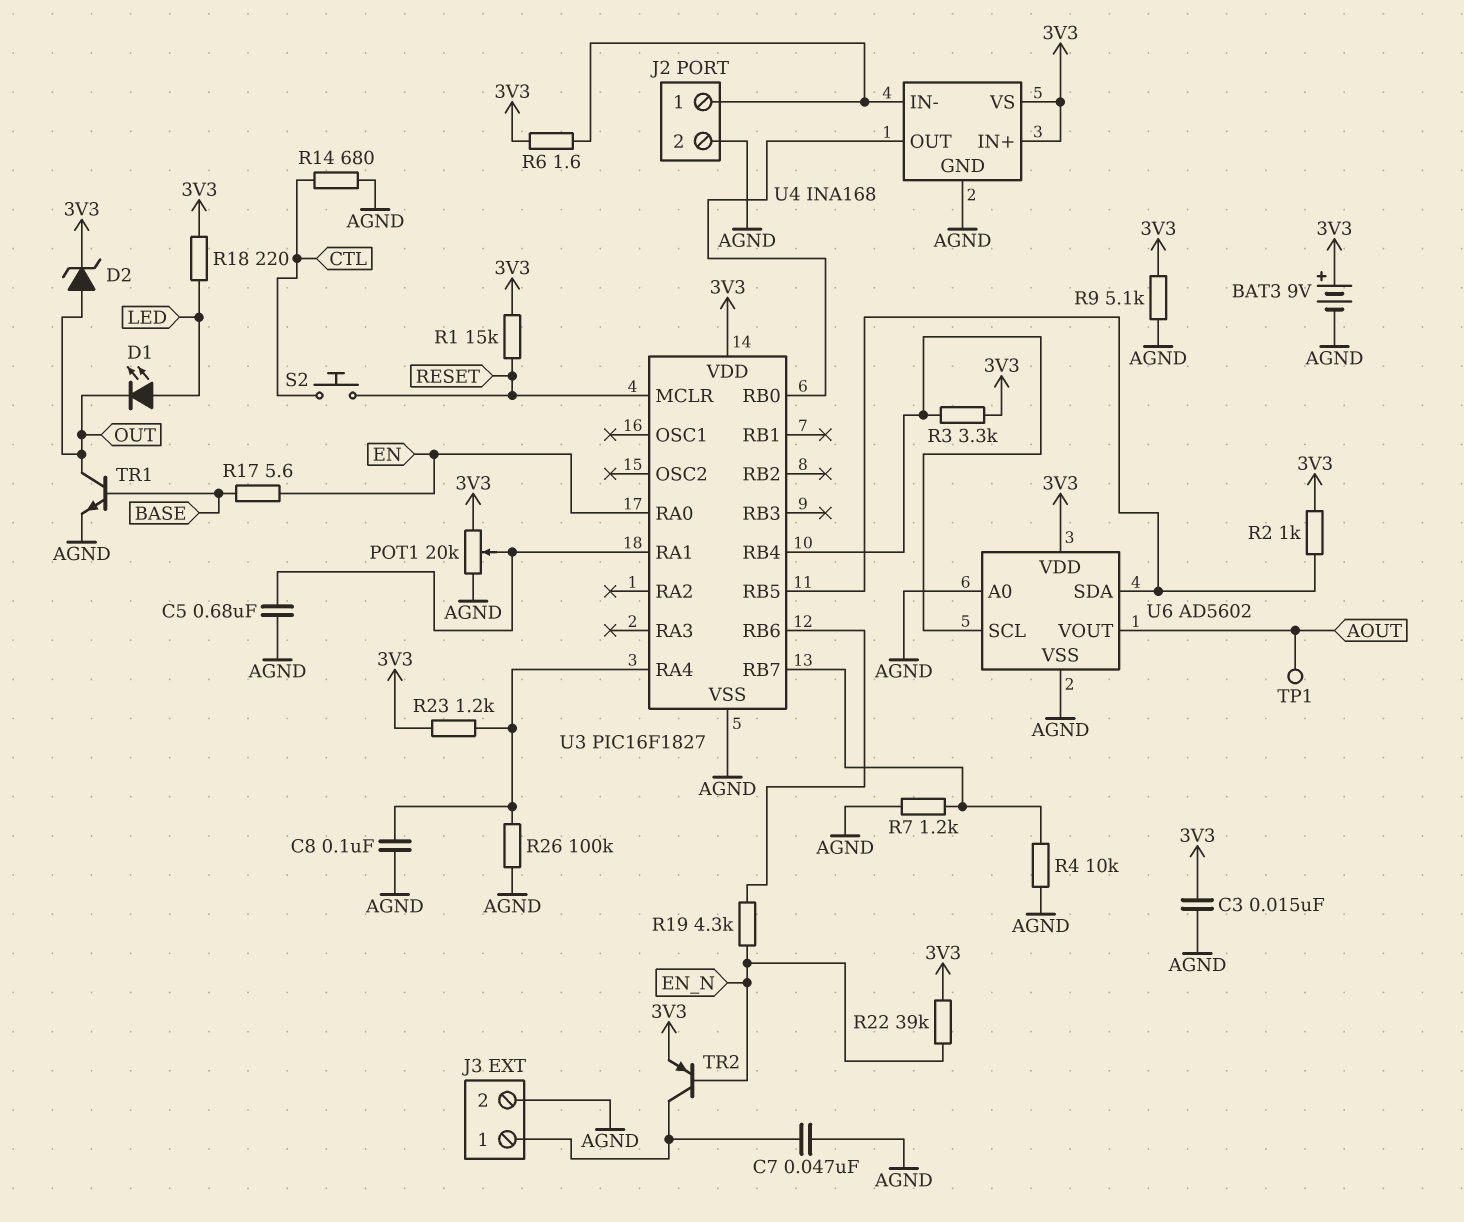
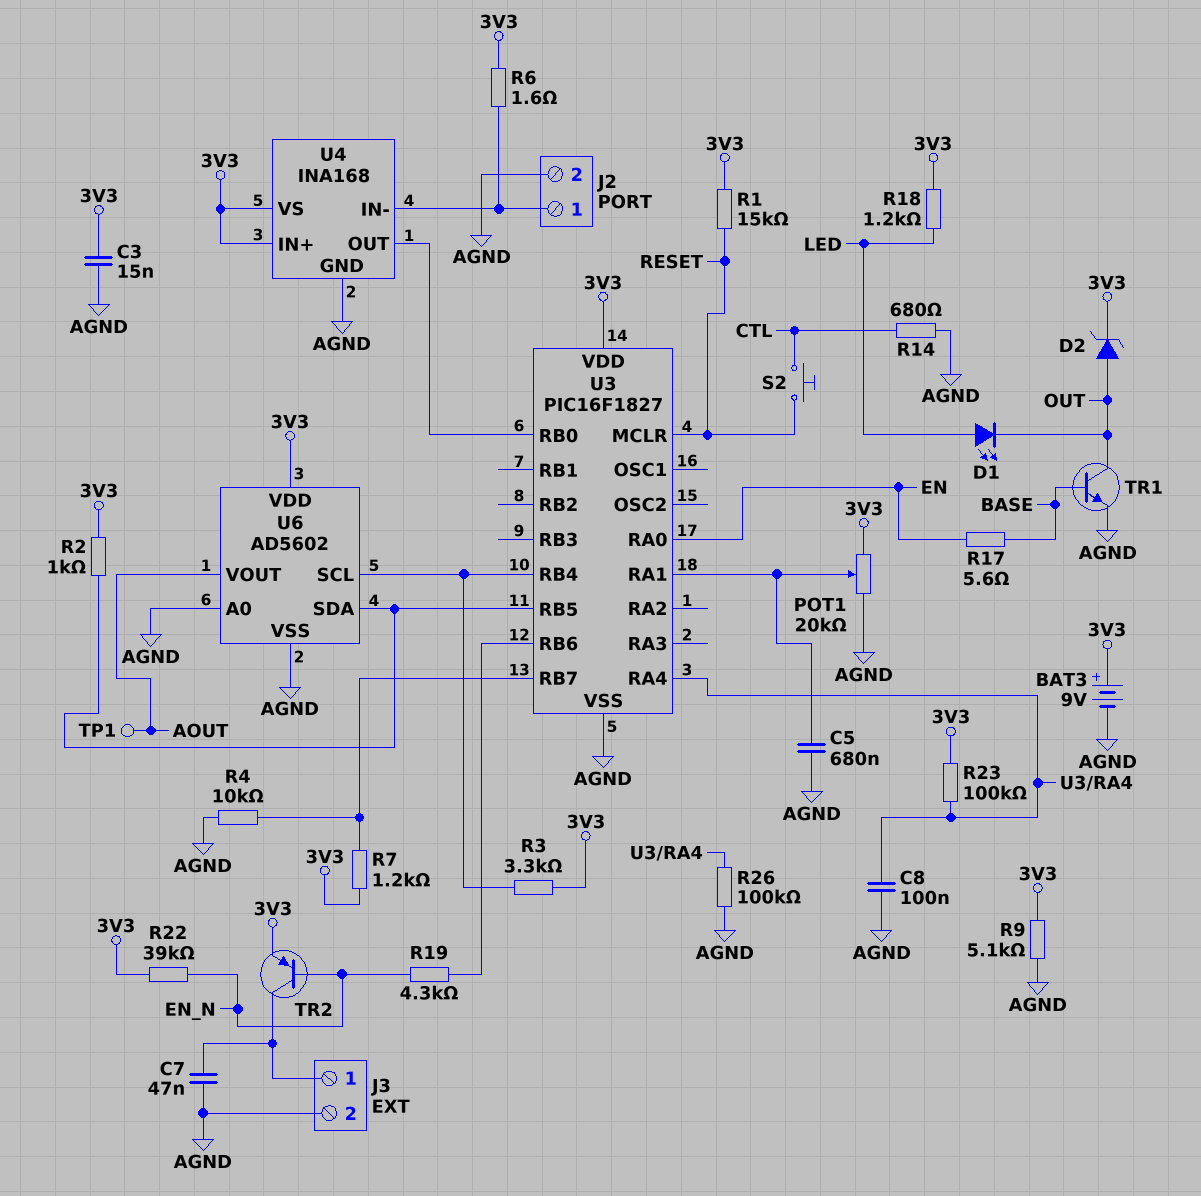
R7: 1.2k (AGND, U3/RB7) -> 1.2k (3V3, U3/RB7)
R18: 220 (3V3, LED) -> 1.2k (3V3, LED)
R23: 1.2k (3V3, U3/RA4) -> 100k (3V3, U3/RA4)

